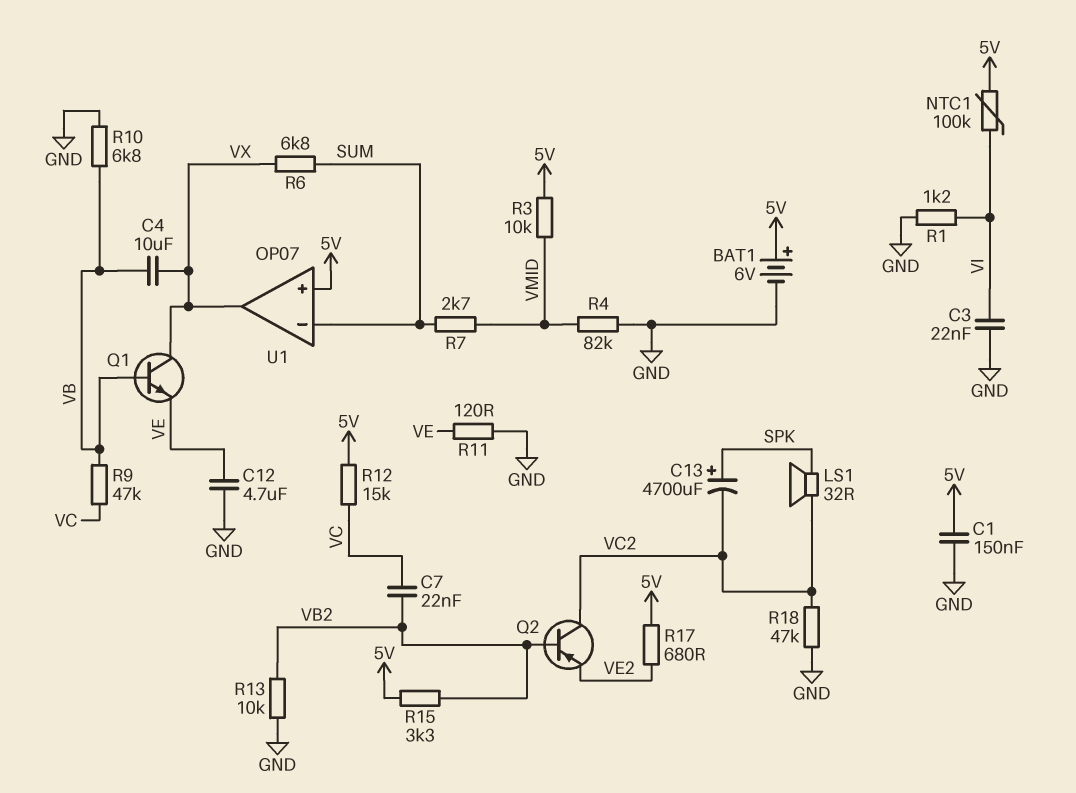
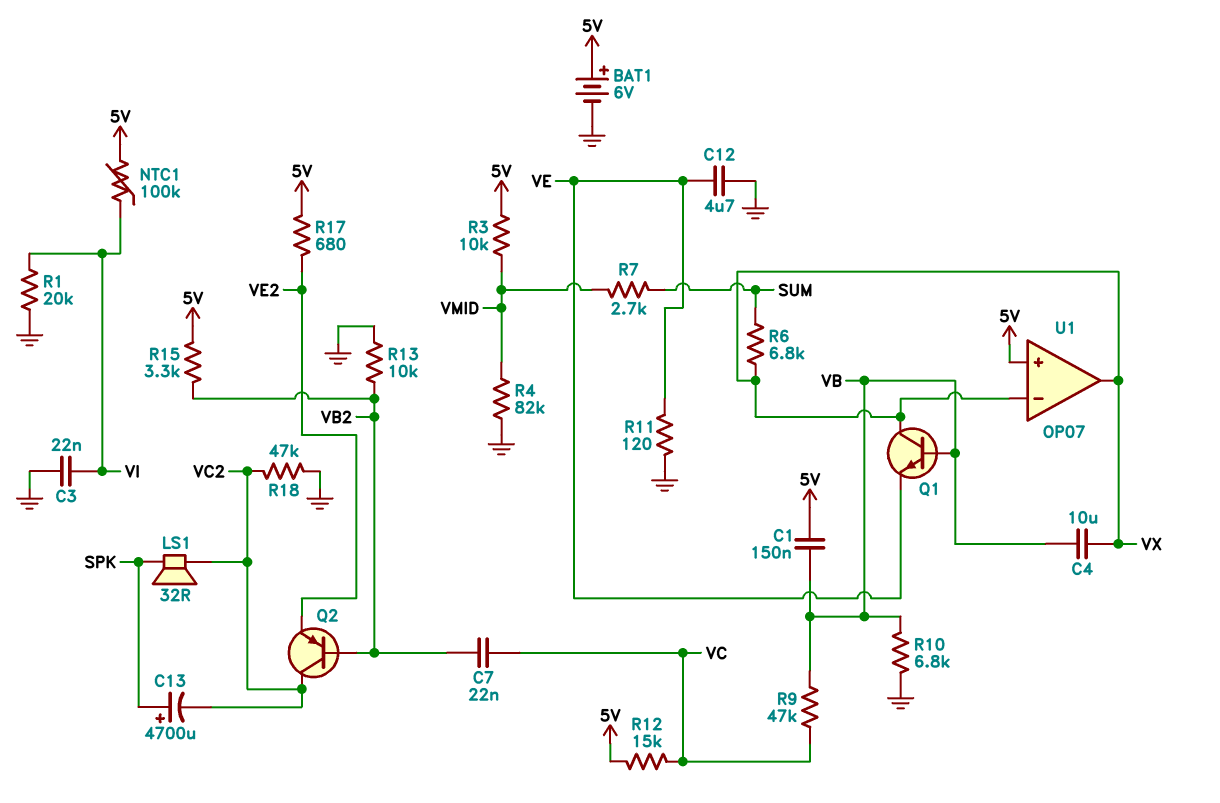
C1: 150nF (5V, GND) -> 150nF (5V, VB)
R1: 1.2k (GND, VI) -> 20k (GND, VI)
U1 pin in-: SUM -> VX

